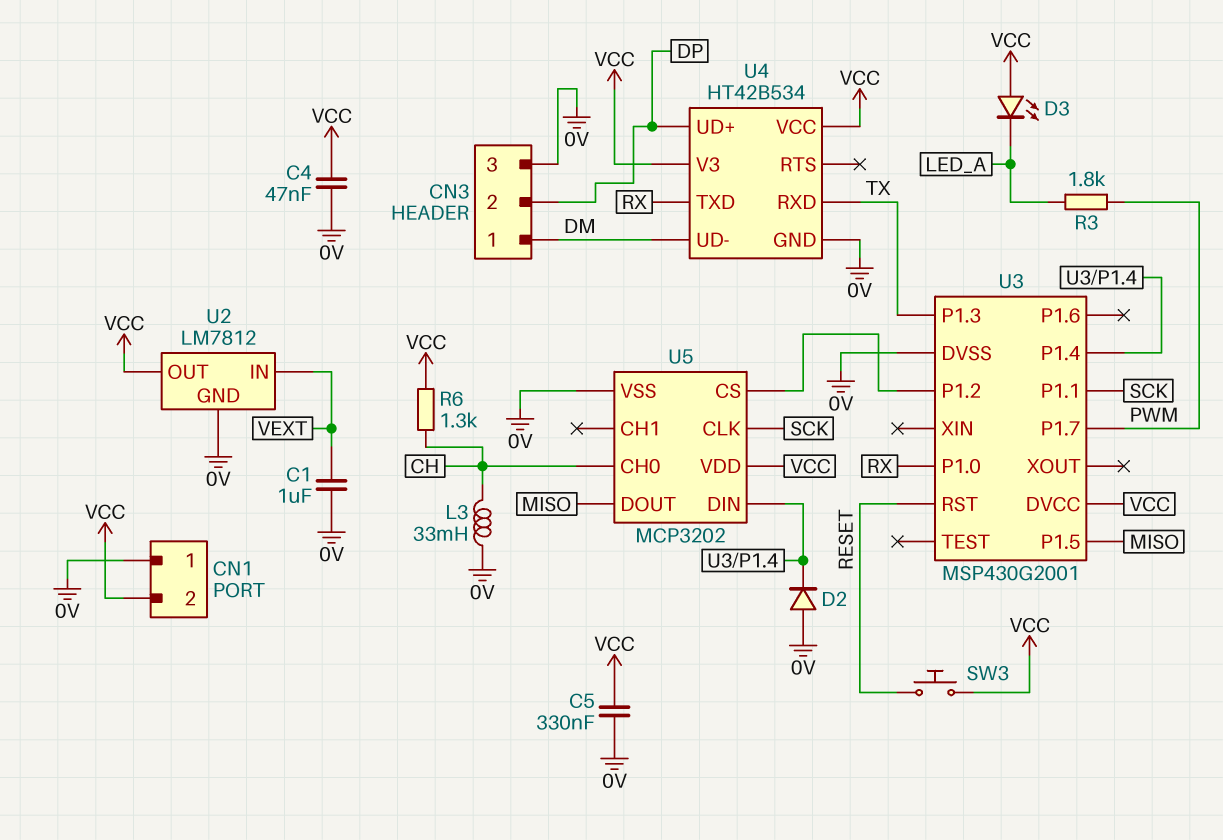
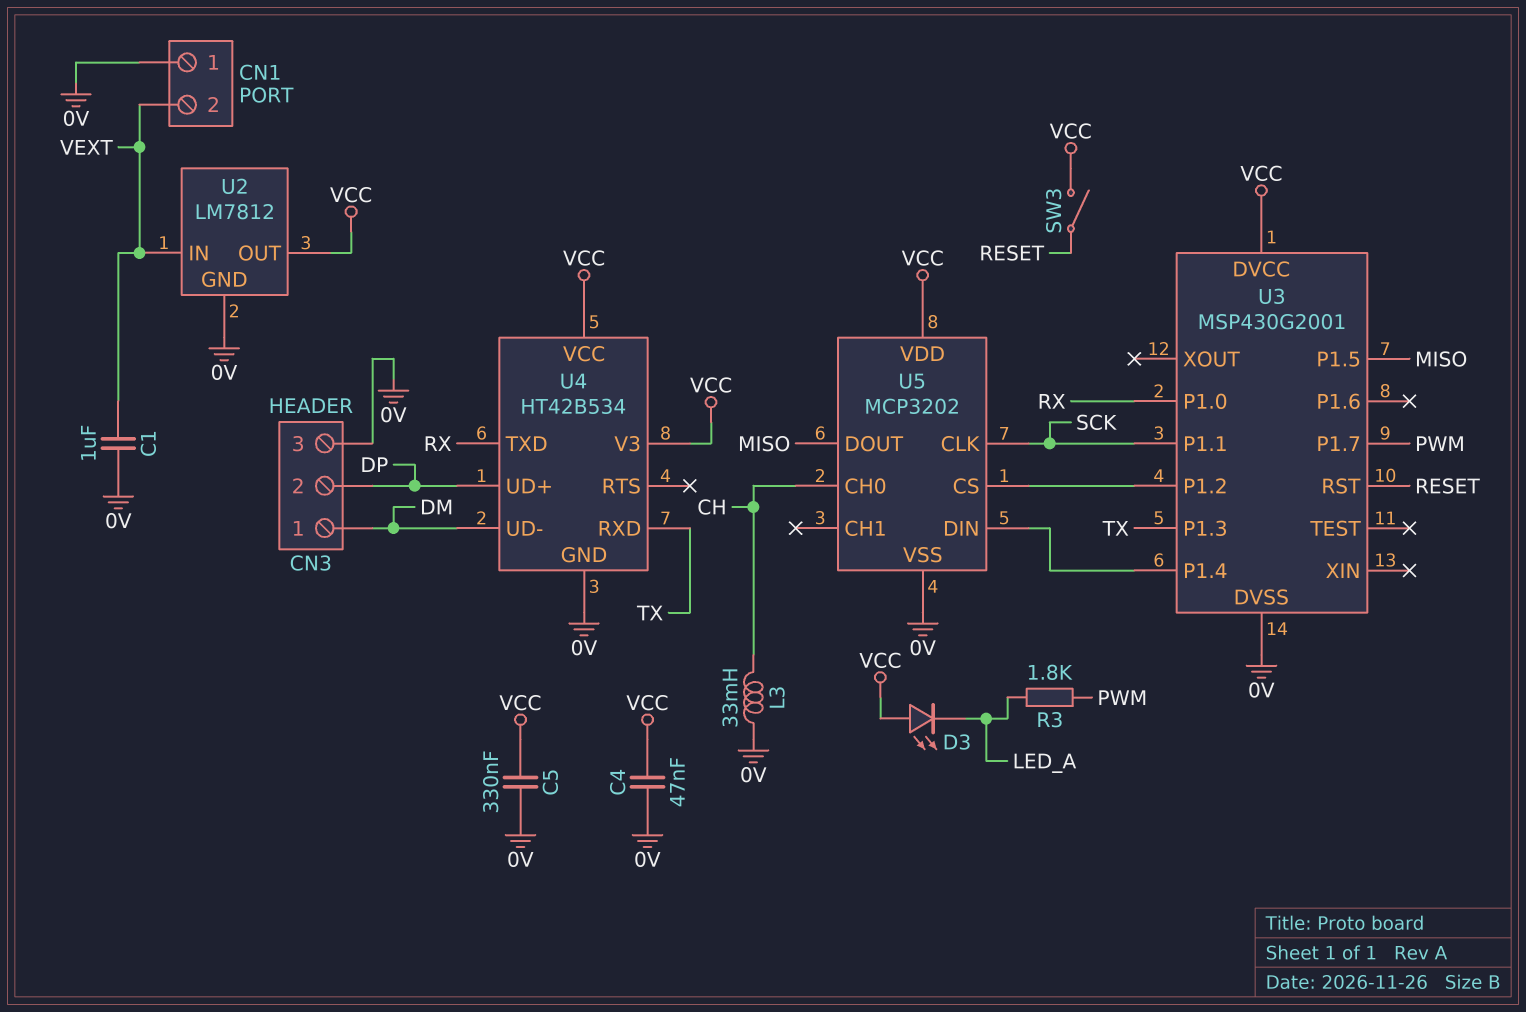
CN1 pin 2: VCC -> VEXT
D2: diode (A 0V, K U3/P1.4) -> none
R6: 1.3k (CH, VCC) -> none
SW3: button (RESET, VCC) -> switch (RESET, VCC)

